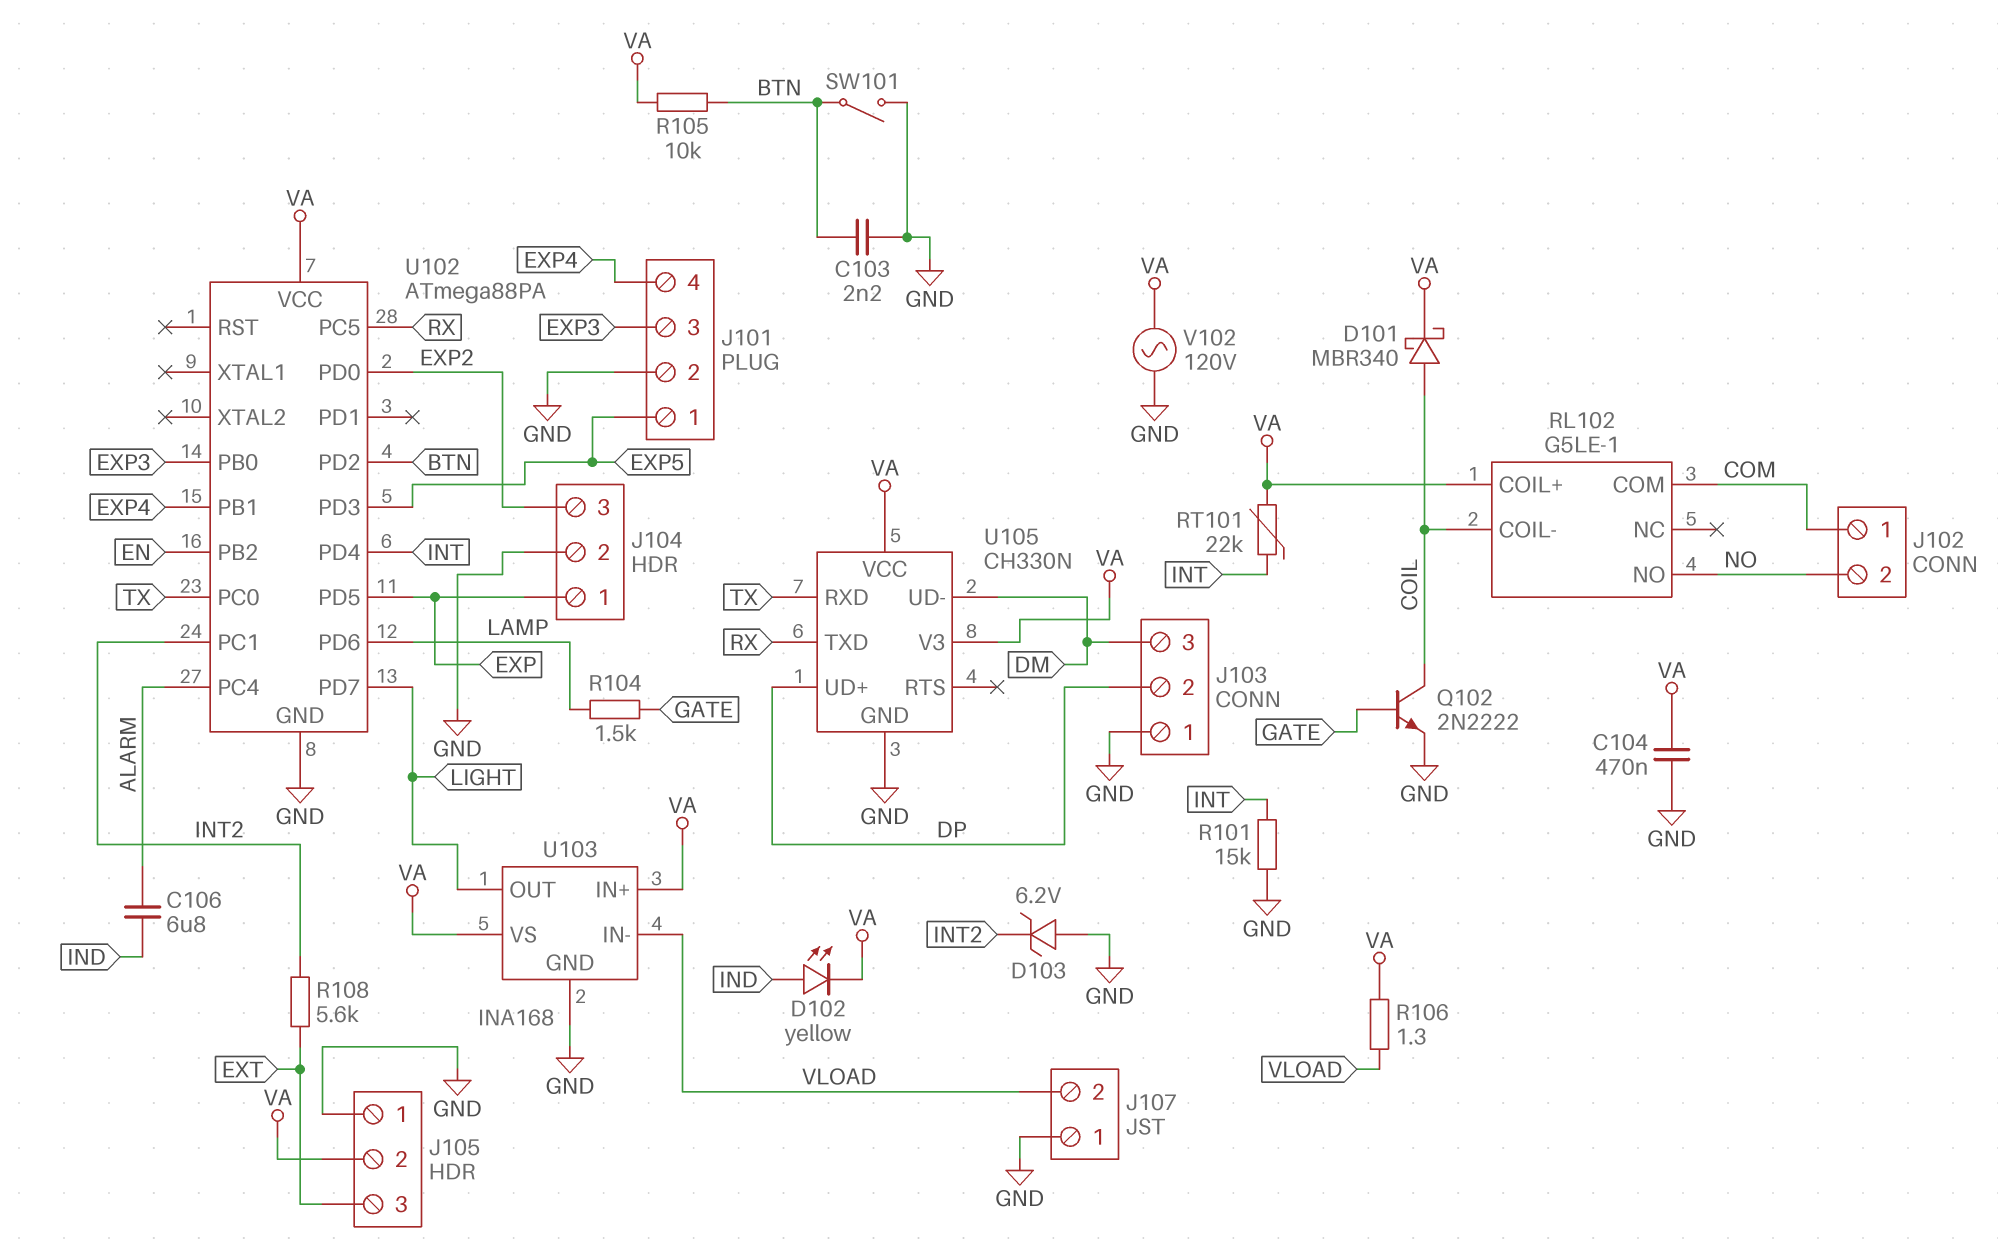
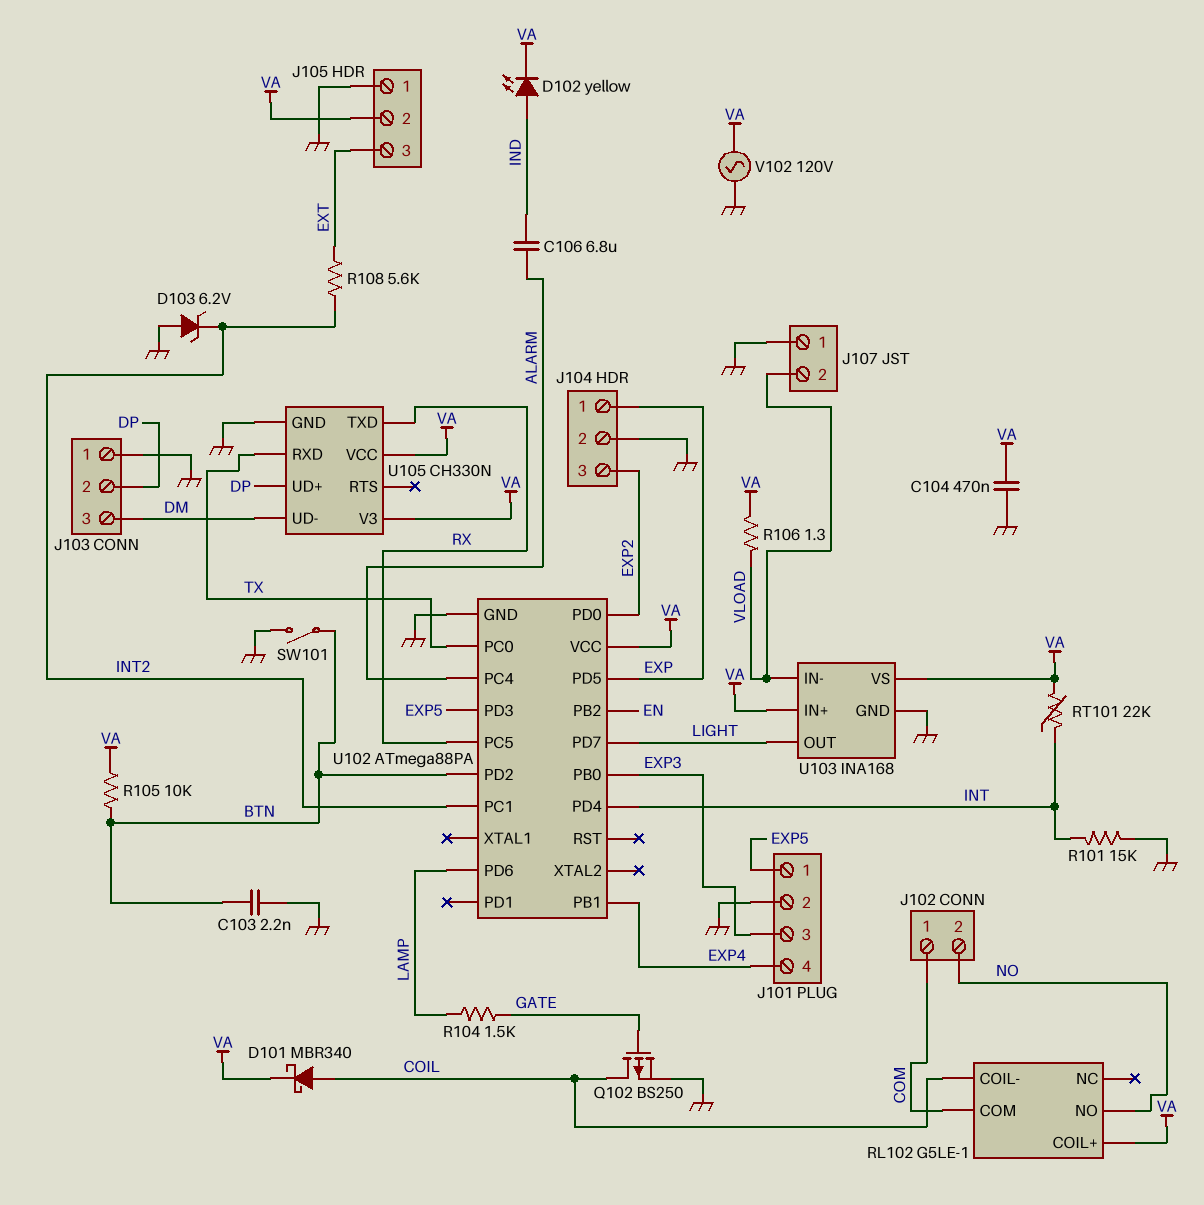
Q102: NPN 2N2222 (B GATE, C COIL, E GND) -> PMOS BS250 (G GATE, D COIL, S GND)

